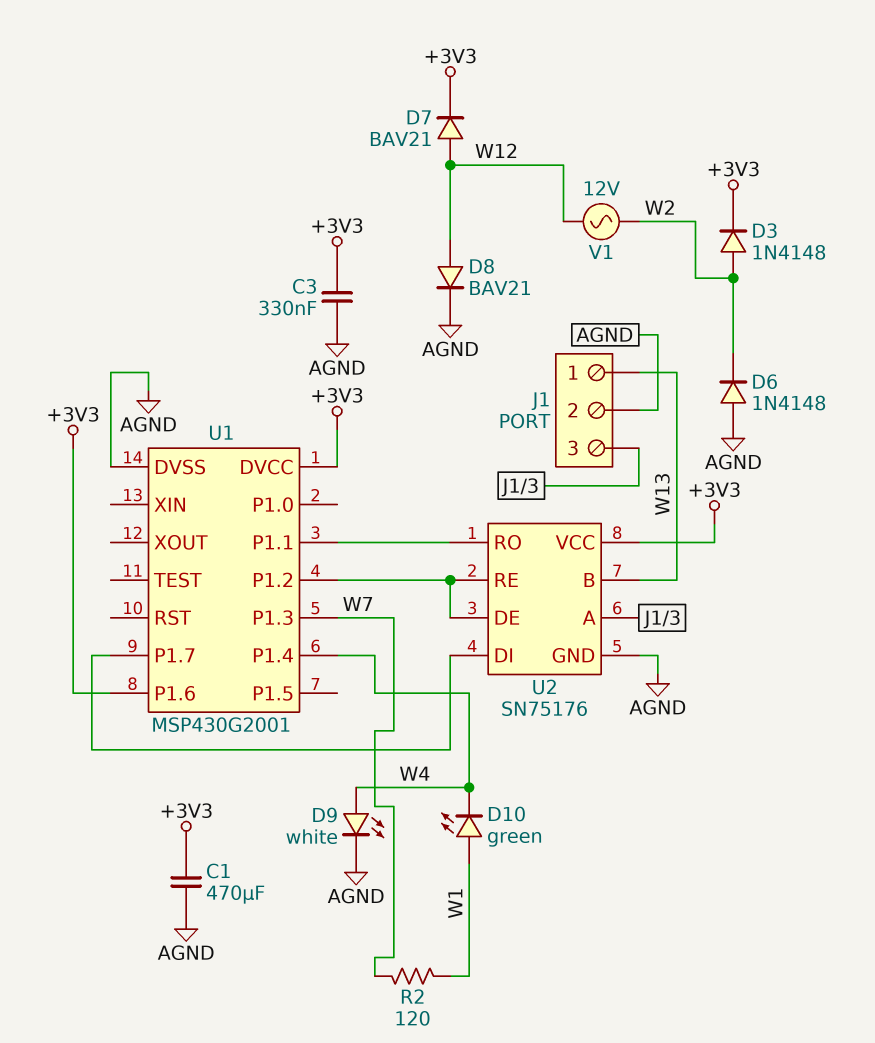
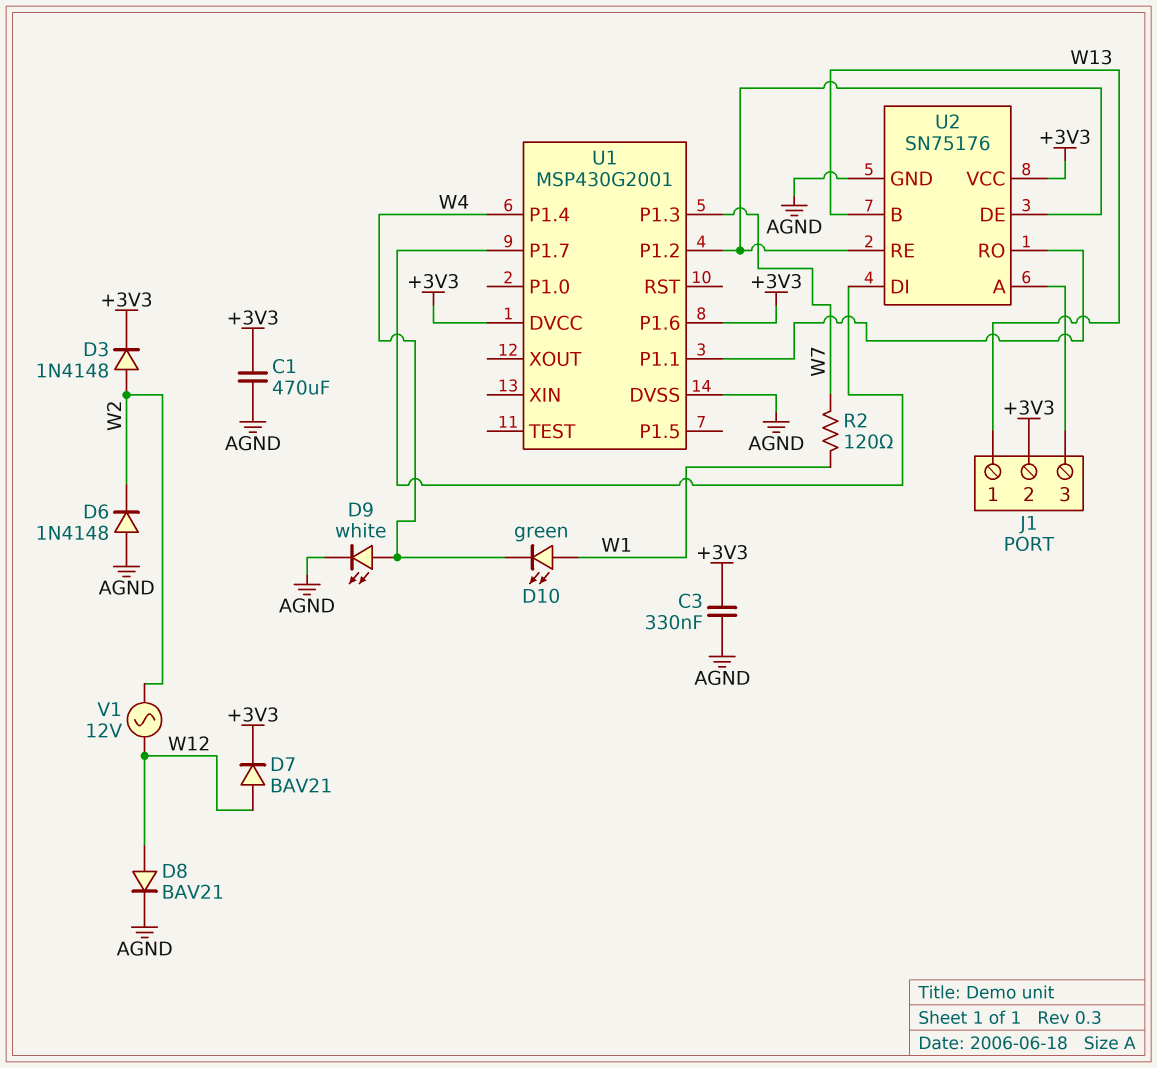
J1 pin 2: AGND -> +3V3

